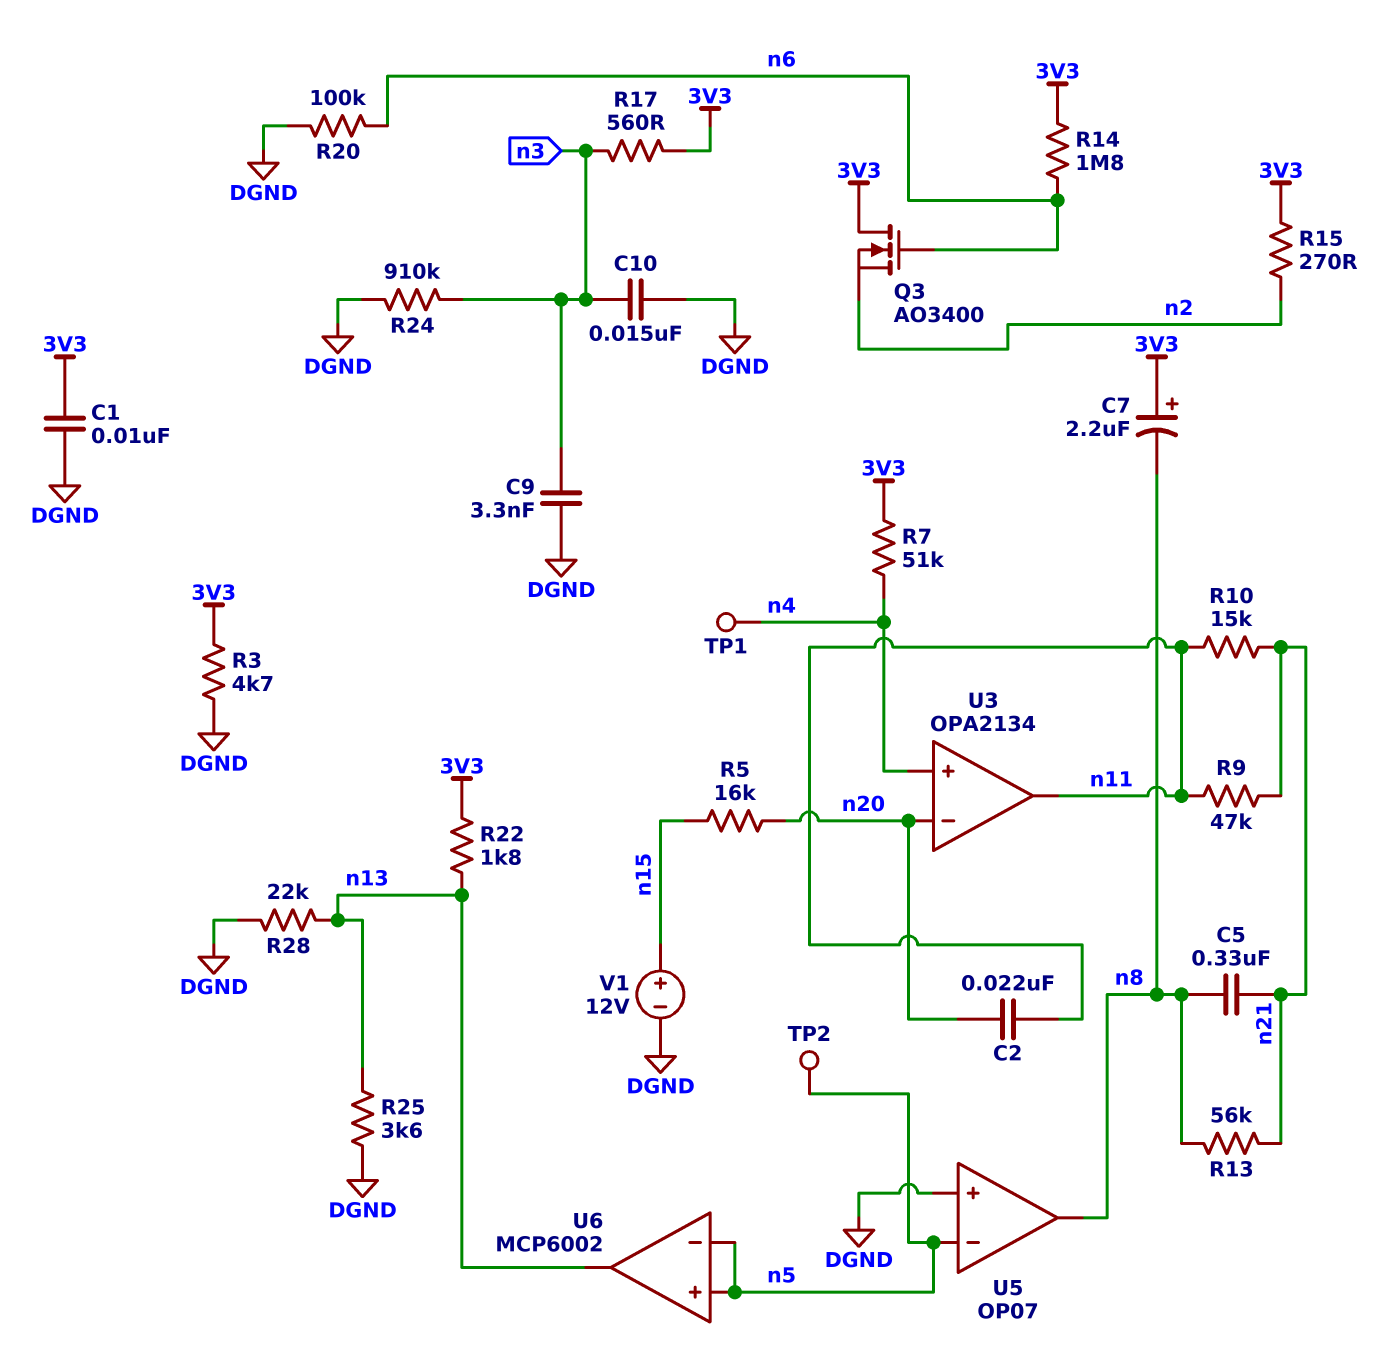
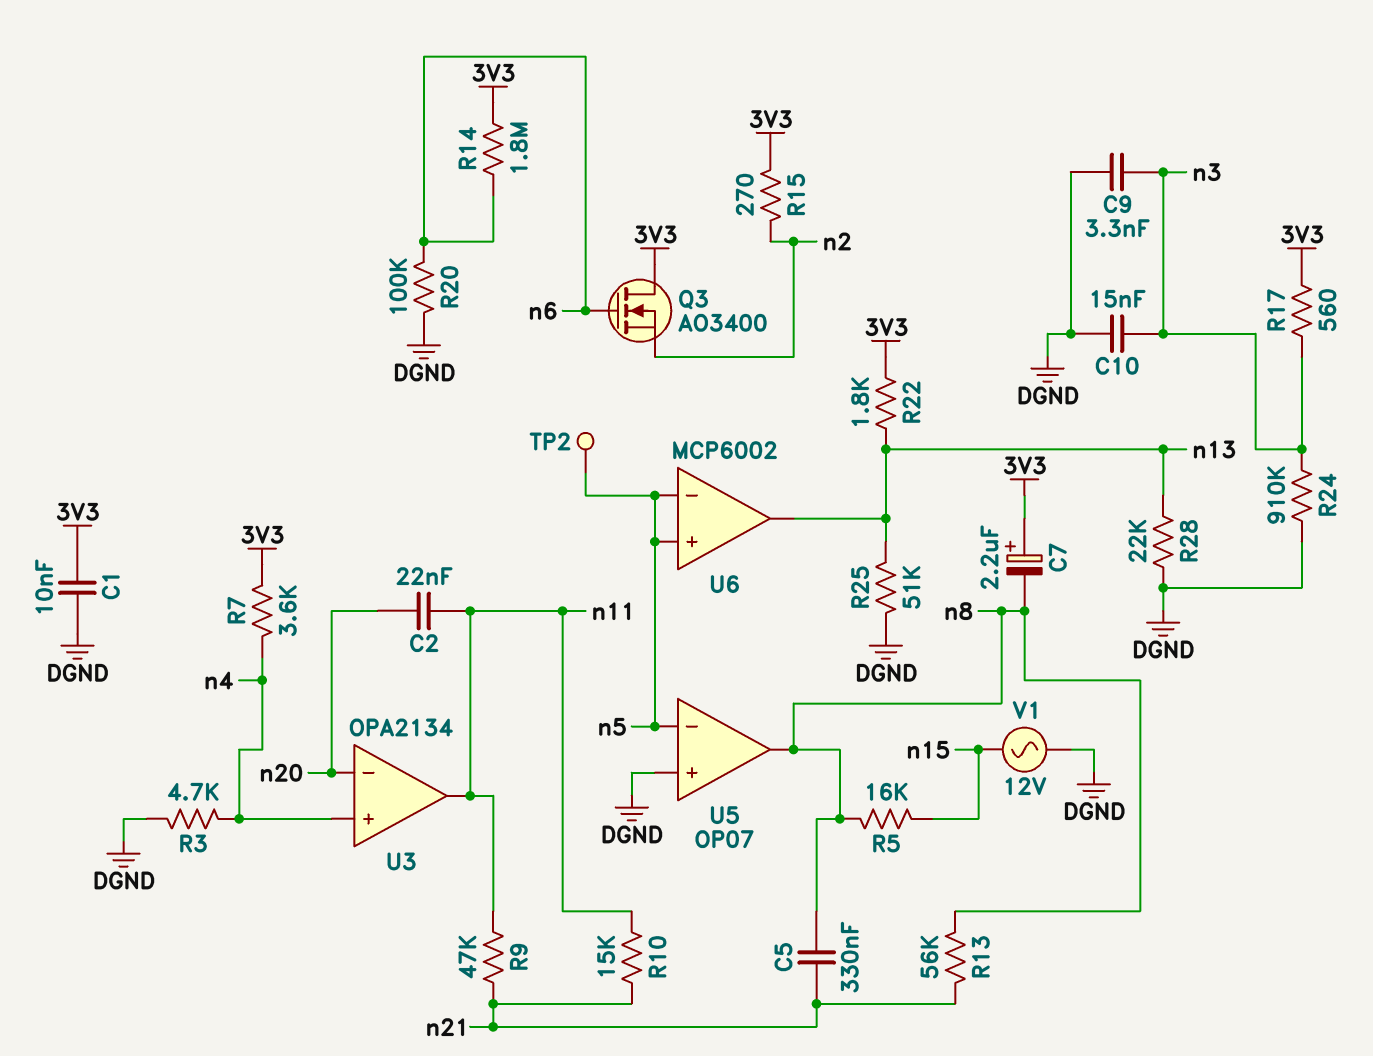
R3: 4.7k (3V3, DGND) -> 4.7k (DGND, n4)
R5: 16k (n15, n20) -> 16k (n8, n15)
R7: 51k (3V3, n4) -> 3.6k (3V3, n4)
R25: 3.6k (DGND, n13) -> 51k (DGND, n13)
TP1: test point (n4) -> none
V1: 12V (plus n15, minus DGND) -> AC 12V (DGND, n15)

